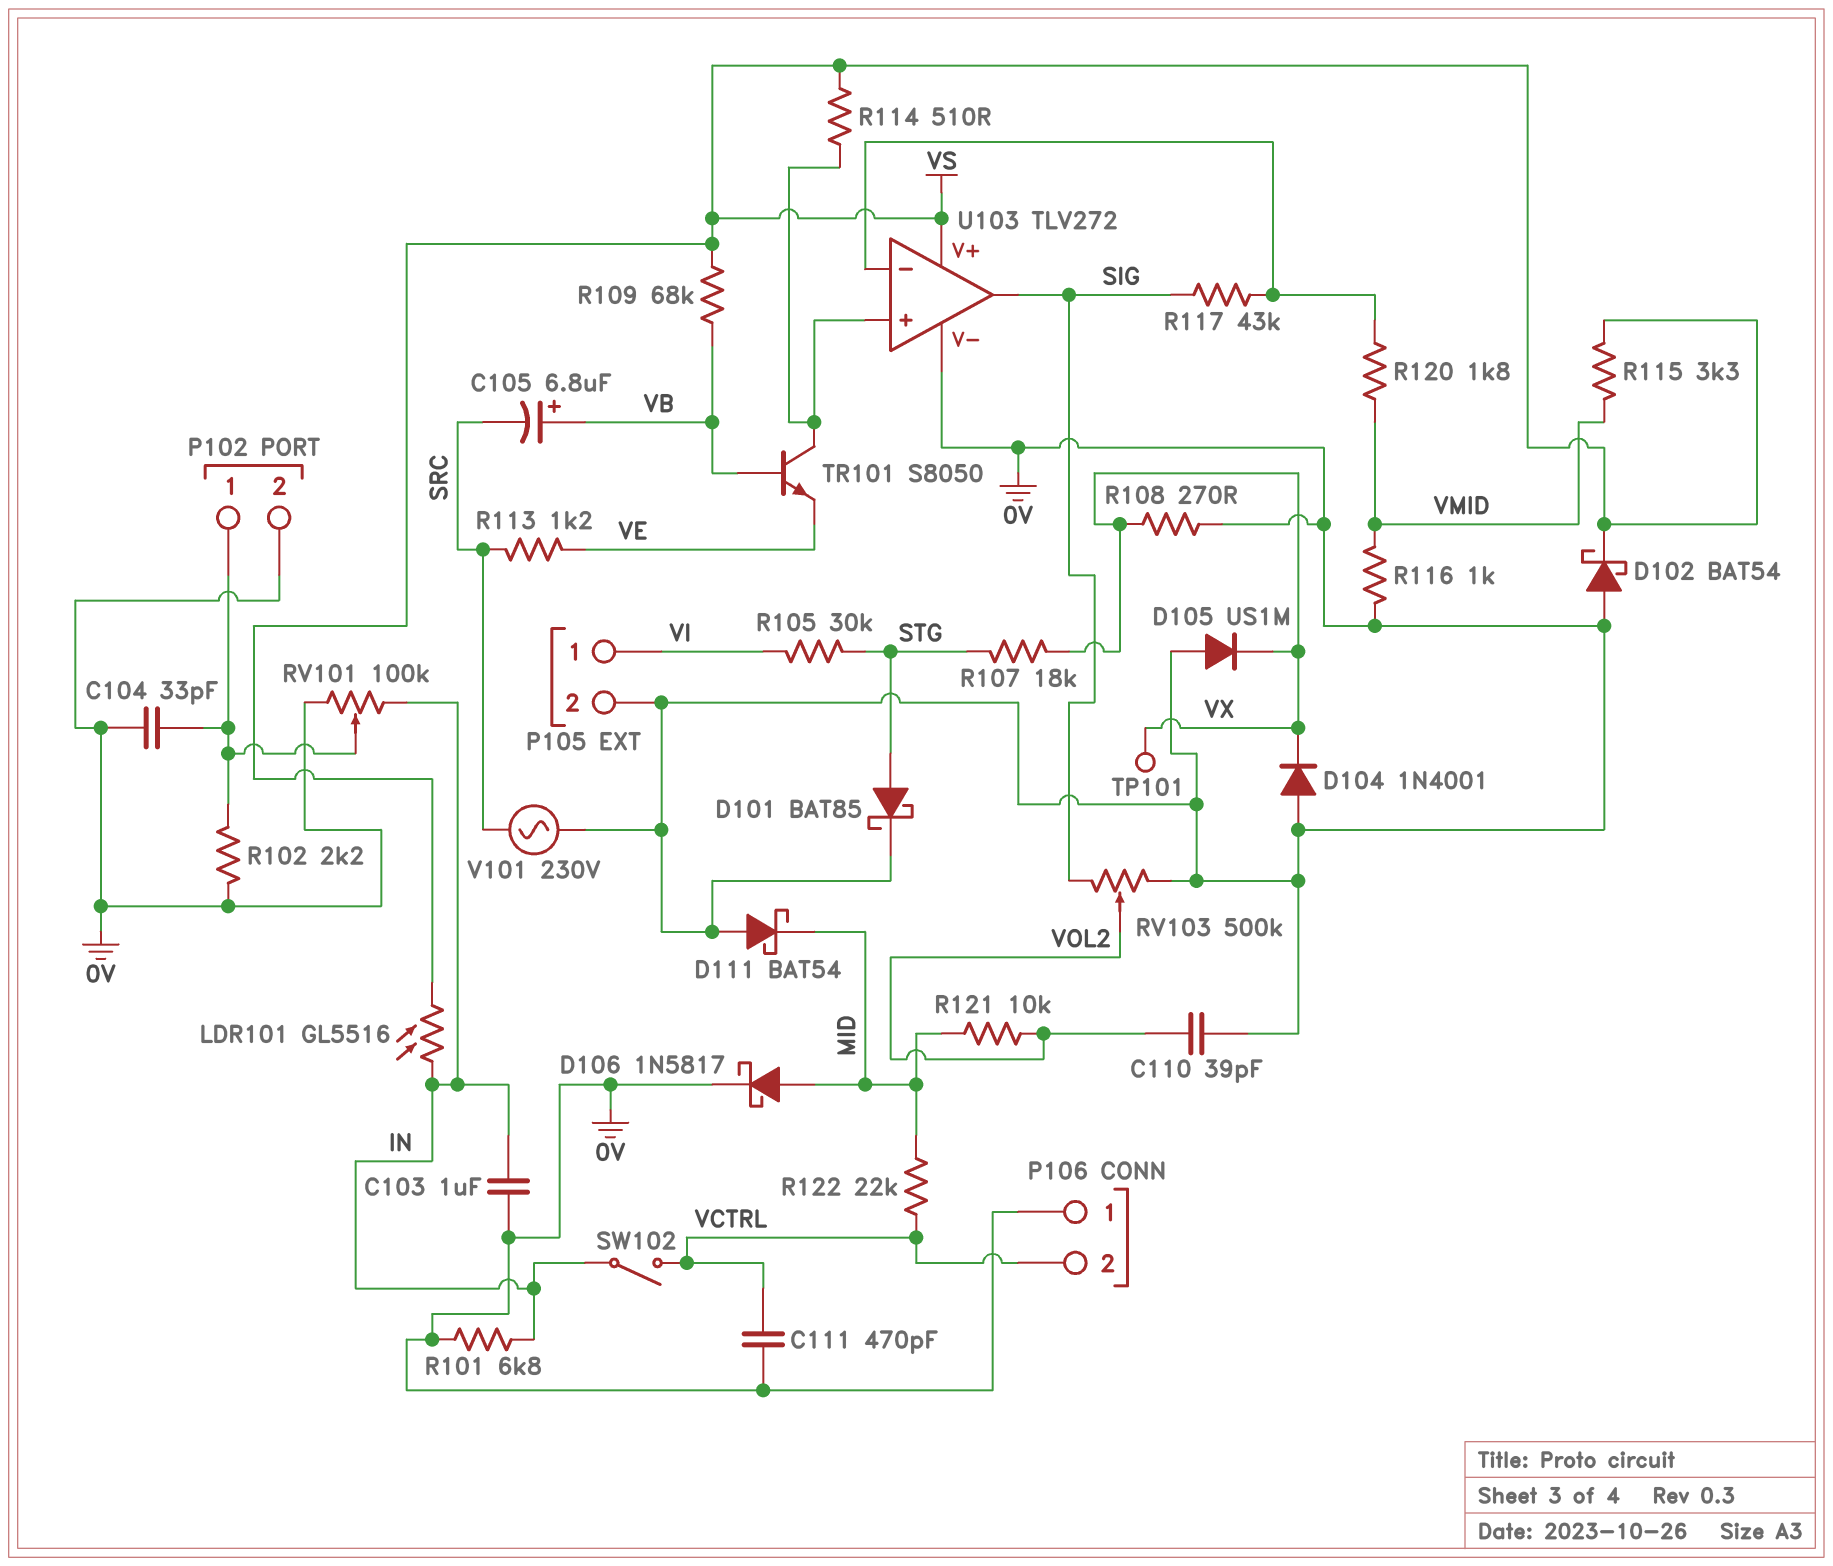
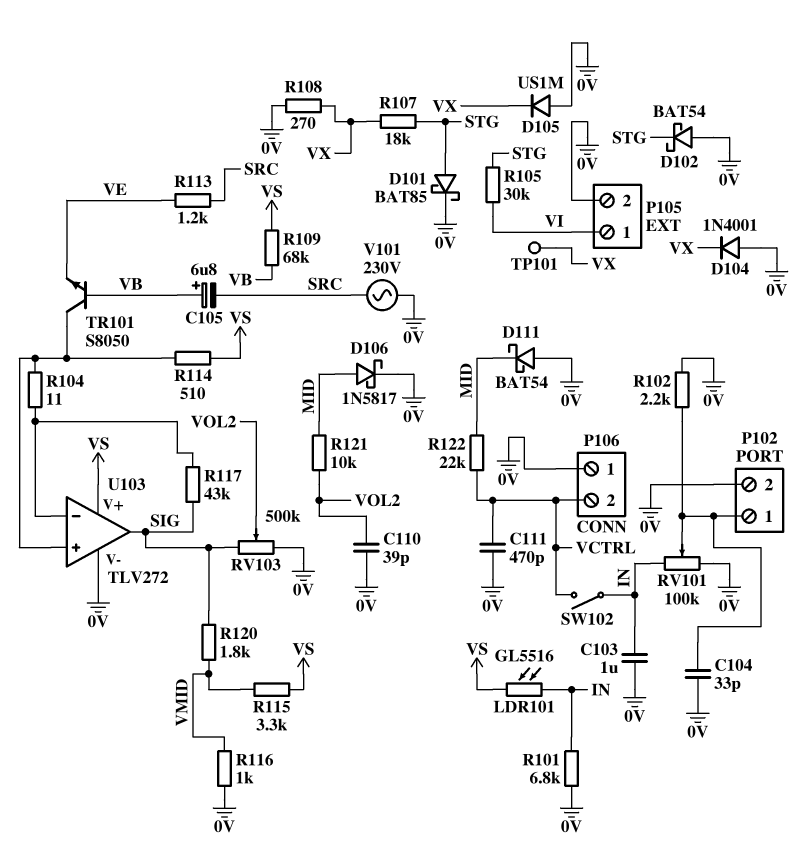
D102: schottky BAT54 (A 0V, K VS) -> schottky BAT54 (A 0V, K STG)
R104: none -> 11 (U103/in+, U103/in-)
R120: 1.8k (U103/in-, VMID) -> 1.8k (SIG, VMID)

